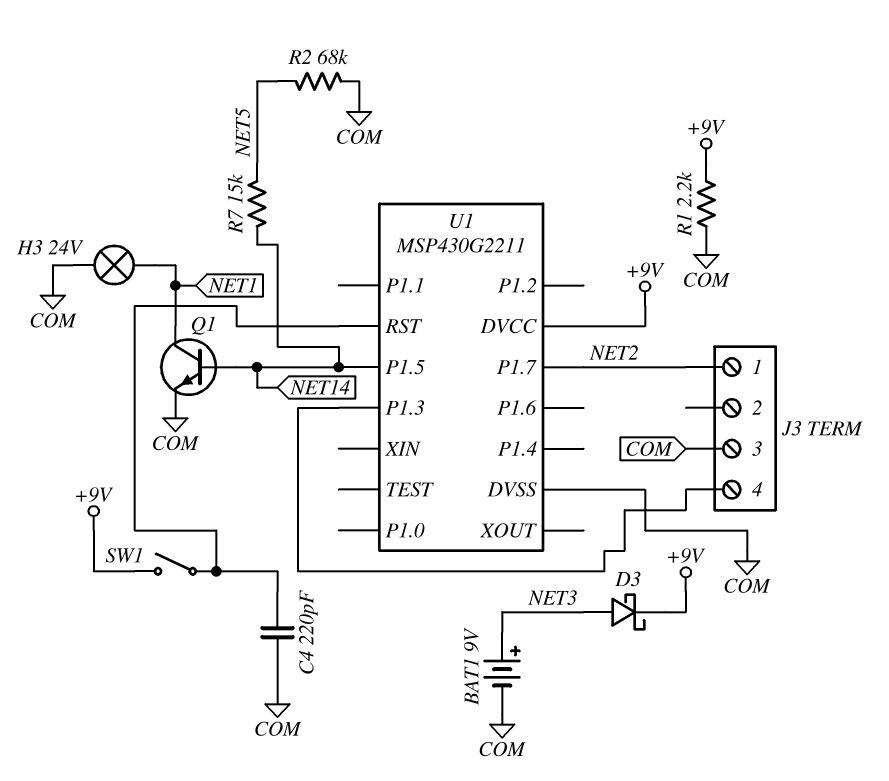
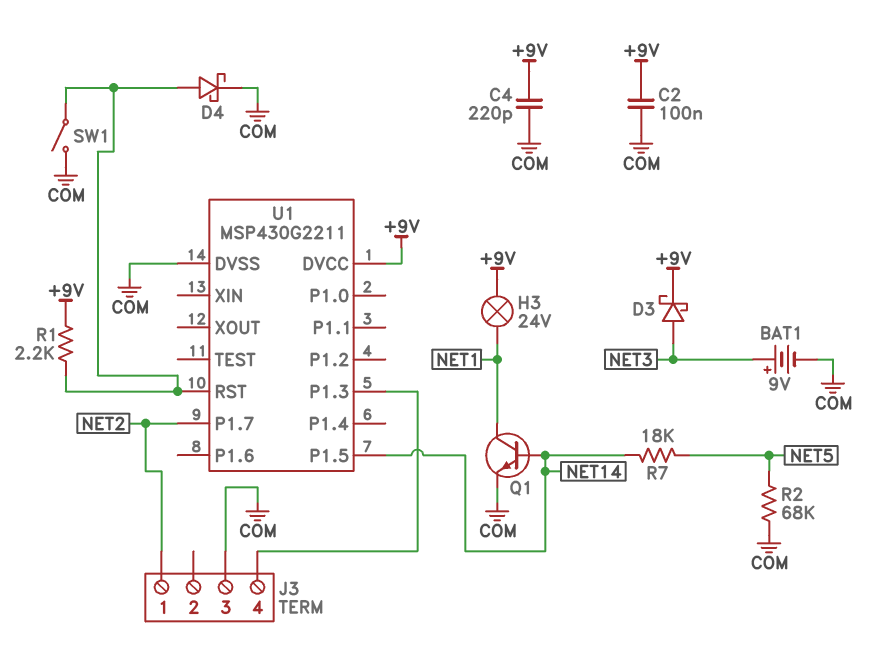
C2: none -> 100nF (+9V, COM)
C4: 220pF (COM, U1/RST) -> 220pF (+9V, COM)
D4: none -> schottky (A U1/RST, K COM)
H3: lamp 24V (COM, NET1) -> lamp 24V (+9V, NET1)
R1: 2.2k (+9V, COM) -> 2.2k (+9V, U1/RST)
R7: 15k (NET5, NET14) -> 18k (NET5, NET14)
SW1: switch (+9V, U1/RST) -> switch (COM, U1/RST)

